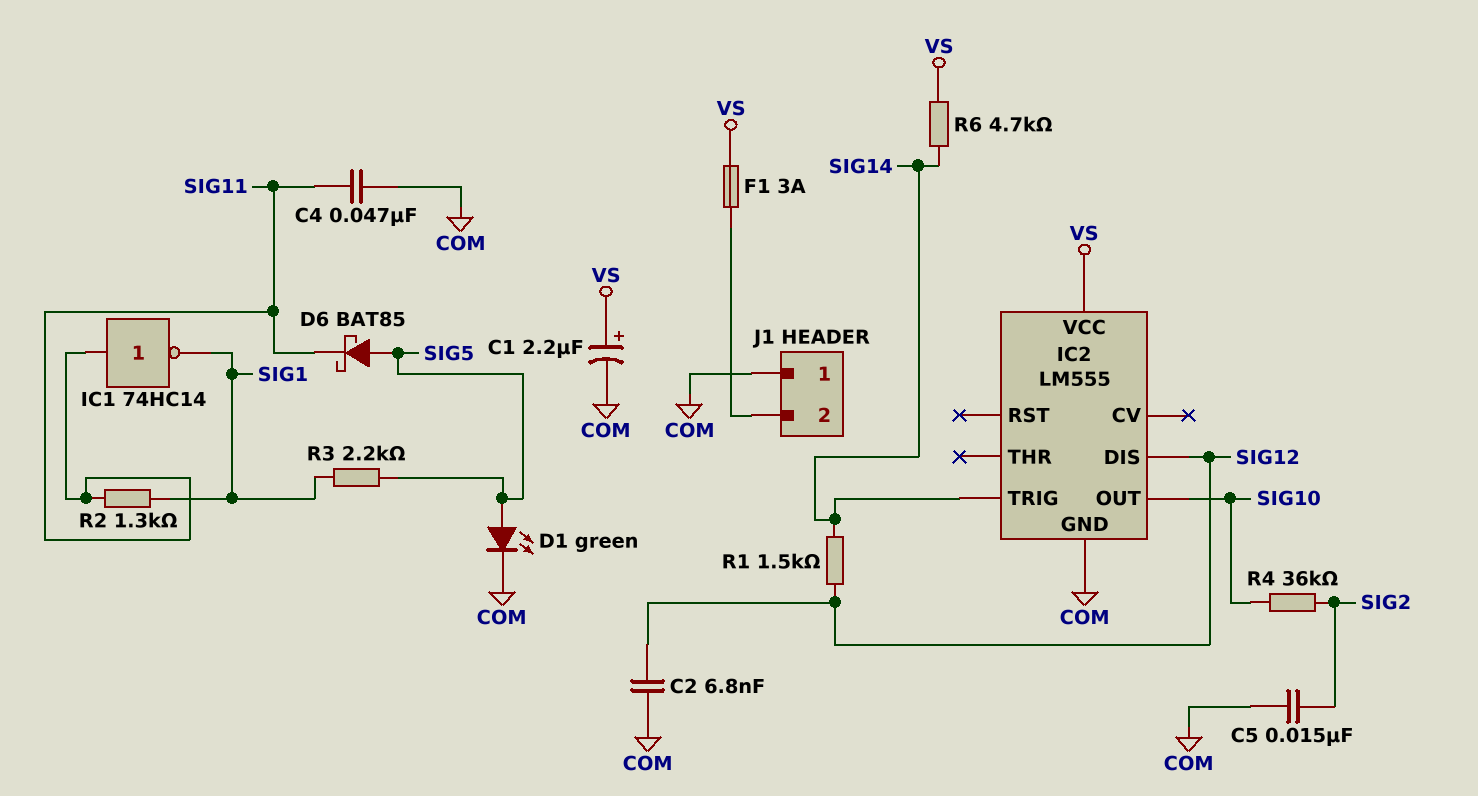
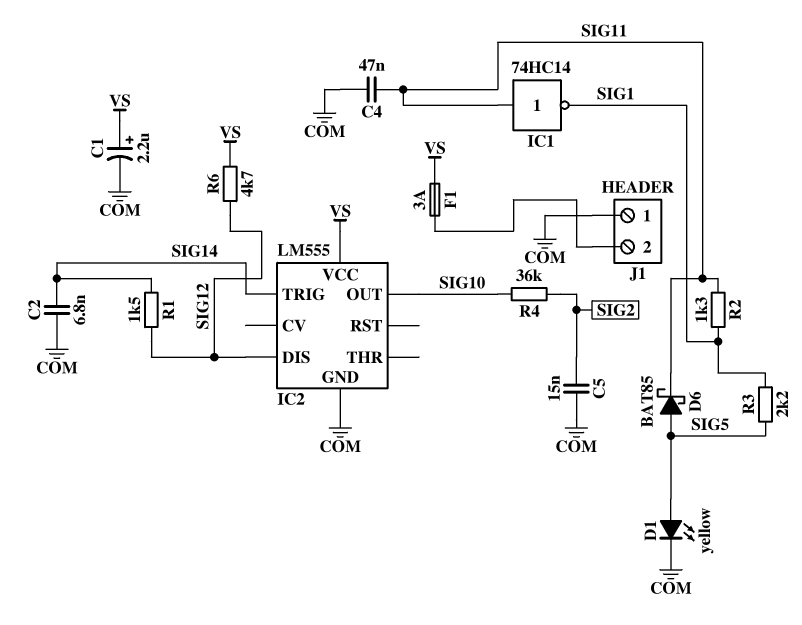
C2: 6.8nF (COM, SIG12) -> 6.8nF (COM, SIG14)
D1: LED green (A SIG5, K COM) -> LED yellow (A SIG5, K COM)
R6: 4.7k (SIG14, VS) -> 4.7k (SIG12, VS)

